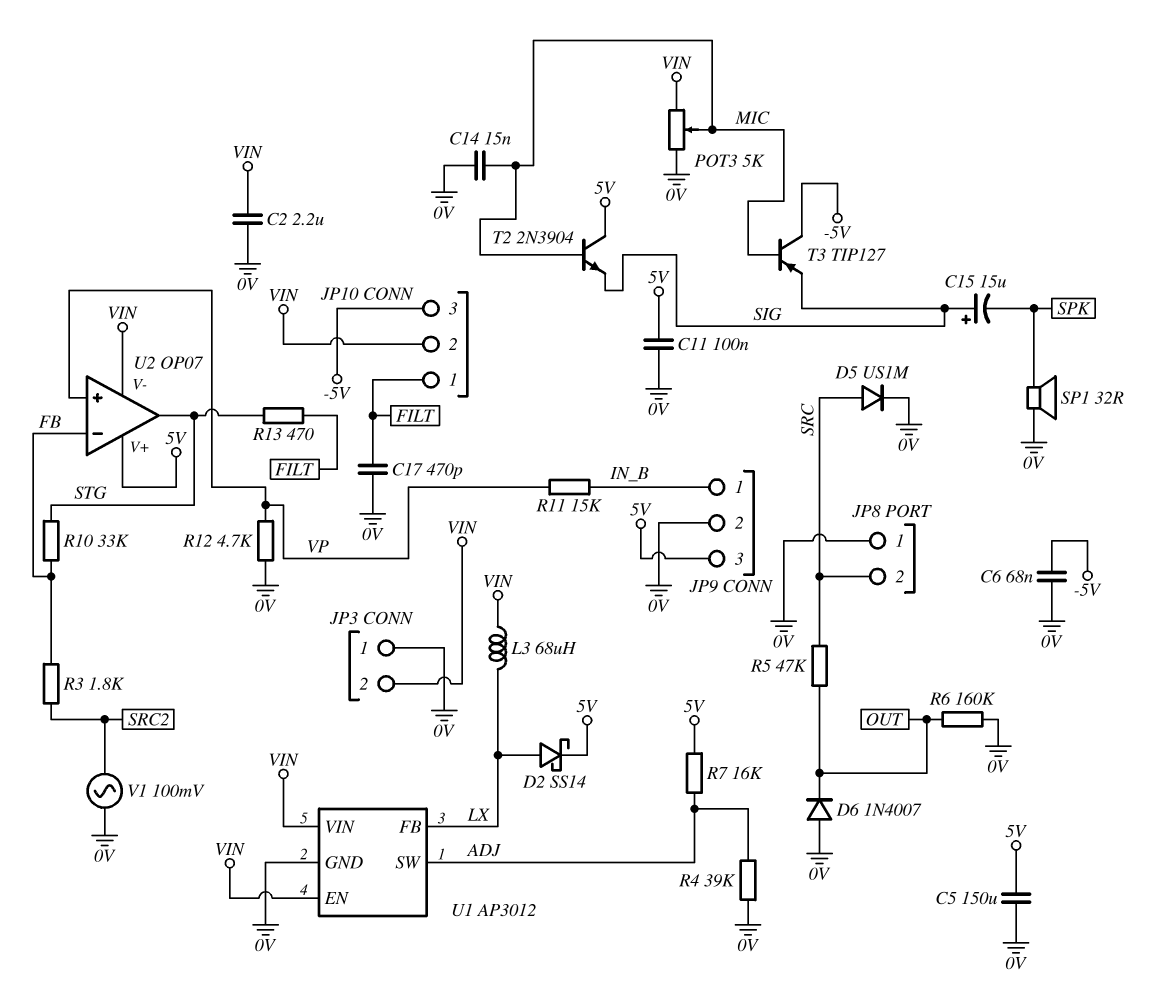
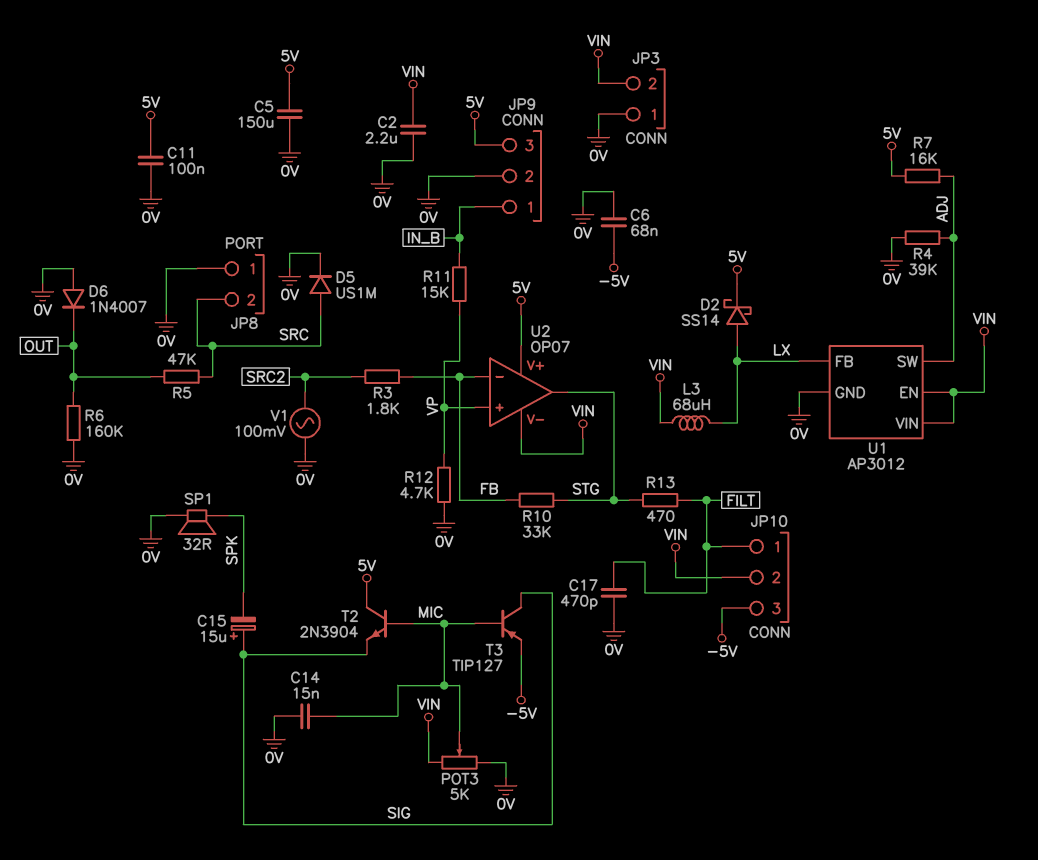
T3: PNP TIP127 (B MIC, C -5V, E SIG) -> PNP TIP127 (B MIC, C SIG, E -5V)

